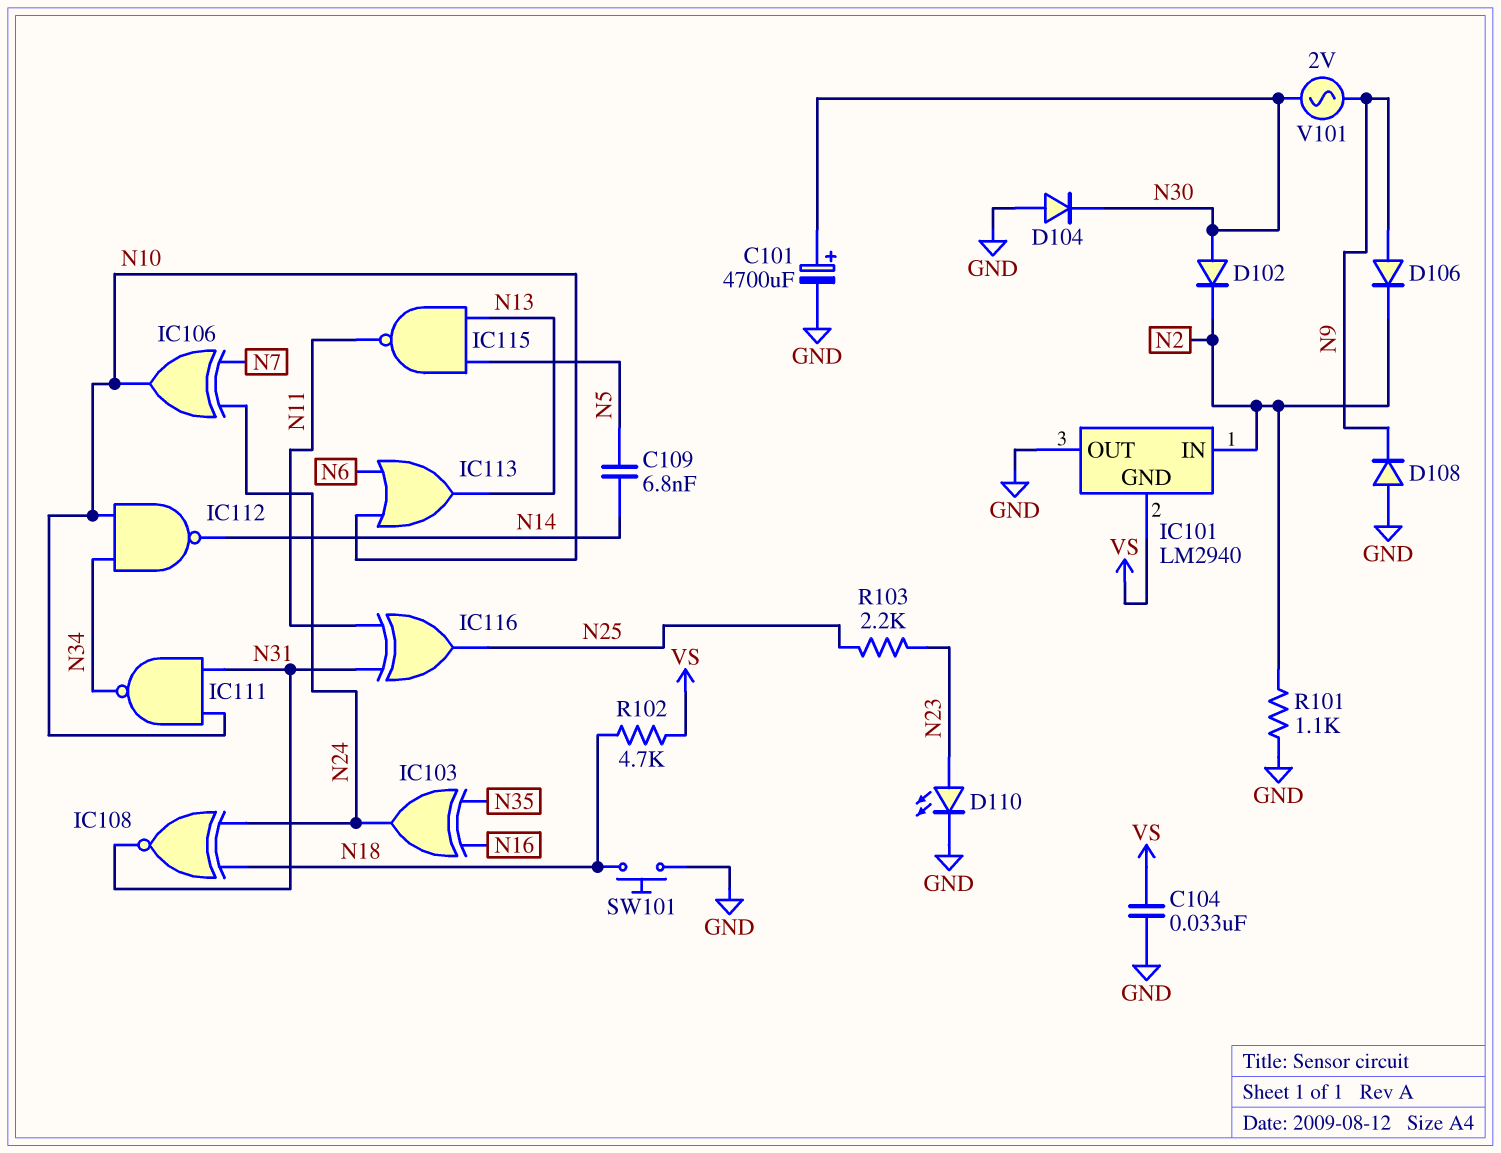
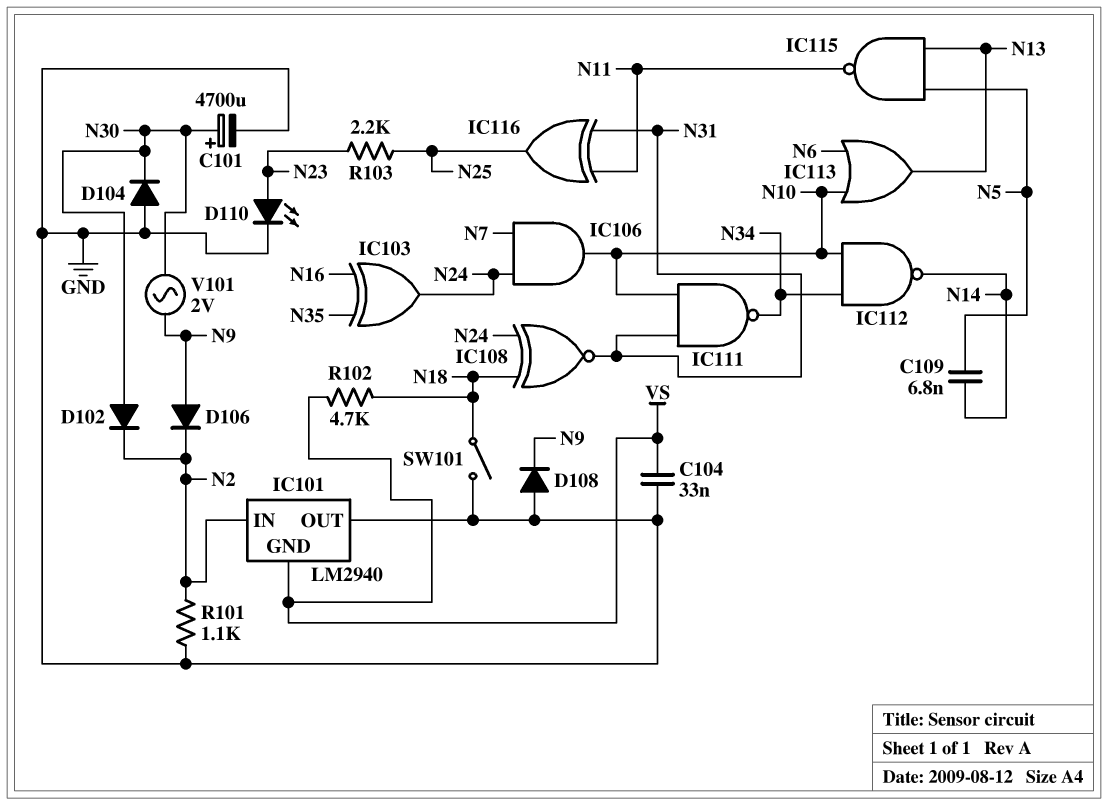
IC106: XOR (in N7, in N24, out N10) -> AND (in N7, in N24, out N10)
SW101: button (GND, N18) -> switch (GND, N18)

